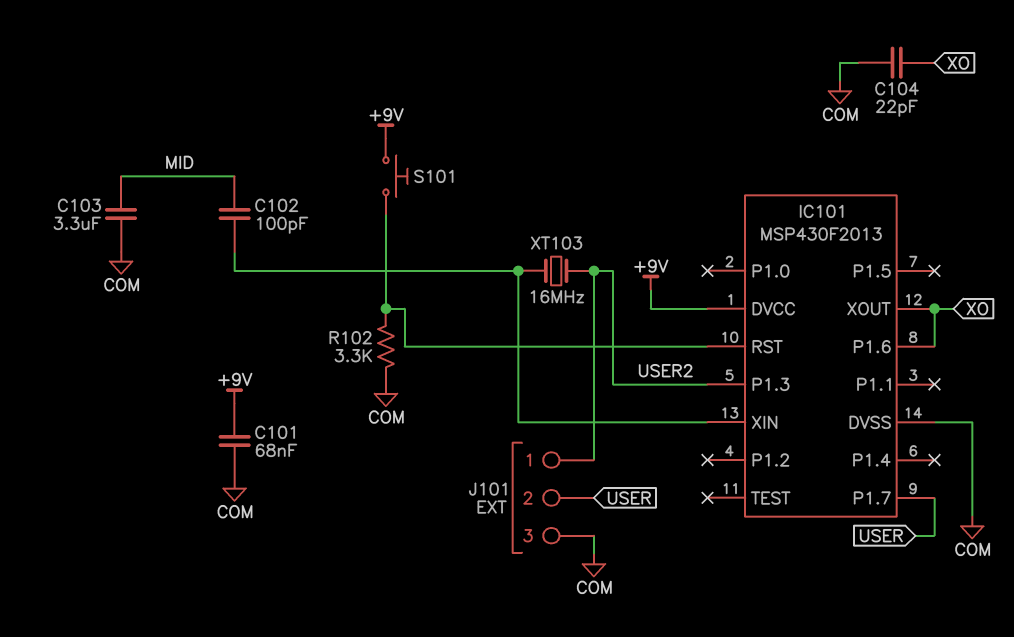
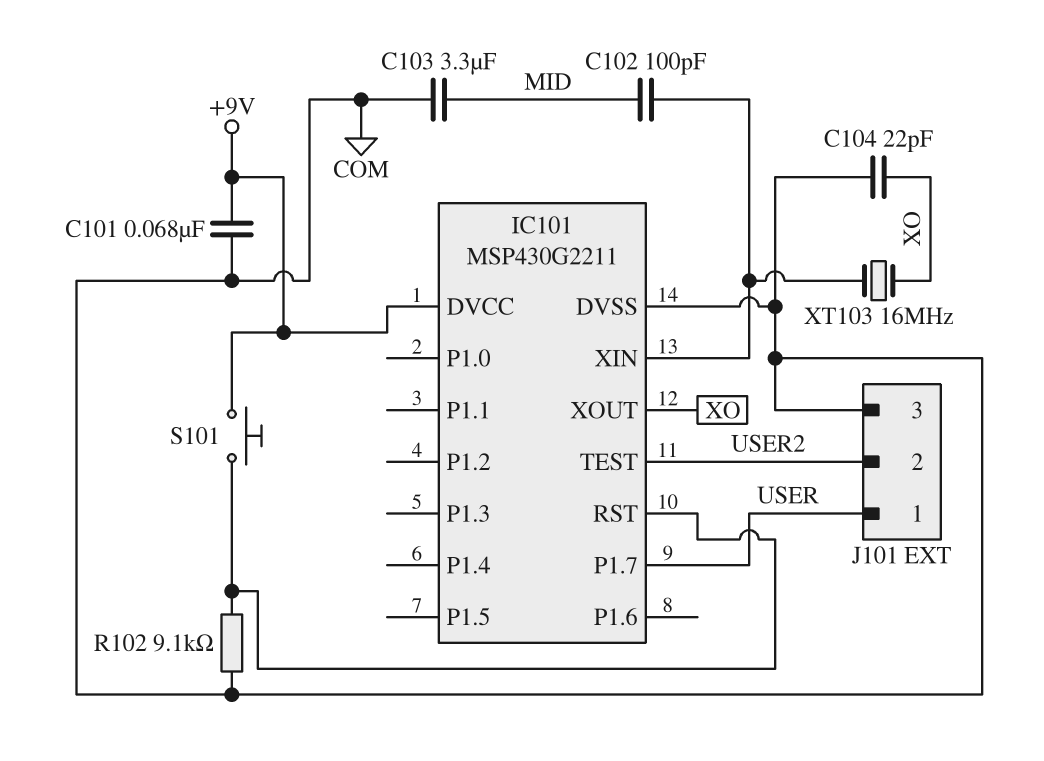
IC101: MSP430F2013 -> MSP430G2211
IC101 pin P1.3: USER2 -> none
IC101 pin P1.6: XO -> none
IC101 pin TEST: none -> USER2
J101 pin 1: USER2 -> USER
J101 pin 2: USER -> USER2
R102: 3.3k (COM, IC101/RST) -> 9.1k (COM, IC101/RST)
XT103: 16MHz (IC101/XIN, USER2) -> 16MHz (IC101/XIN, XO)

